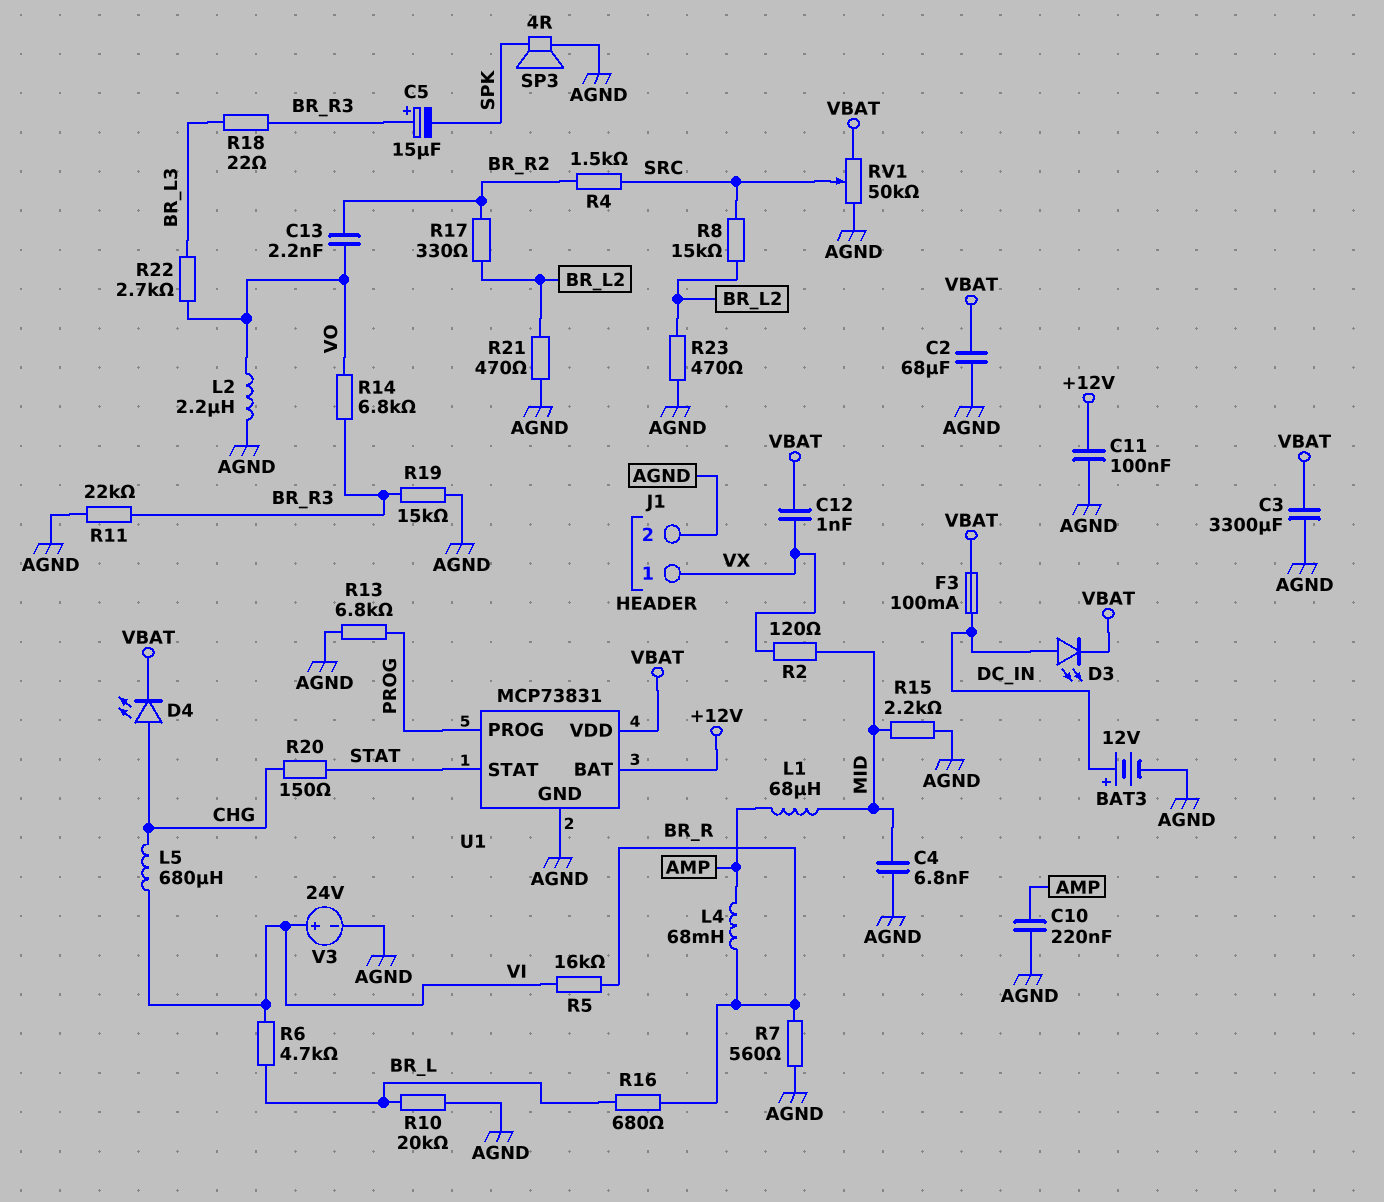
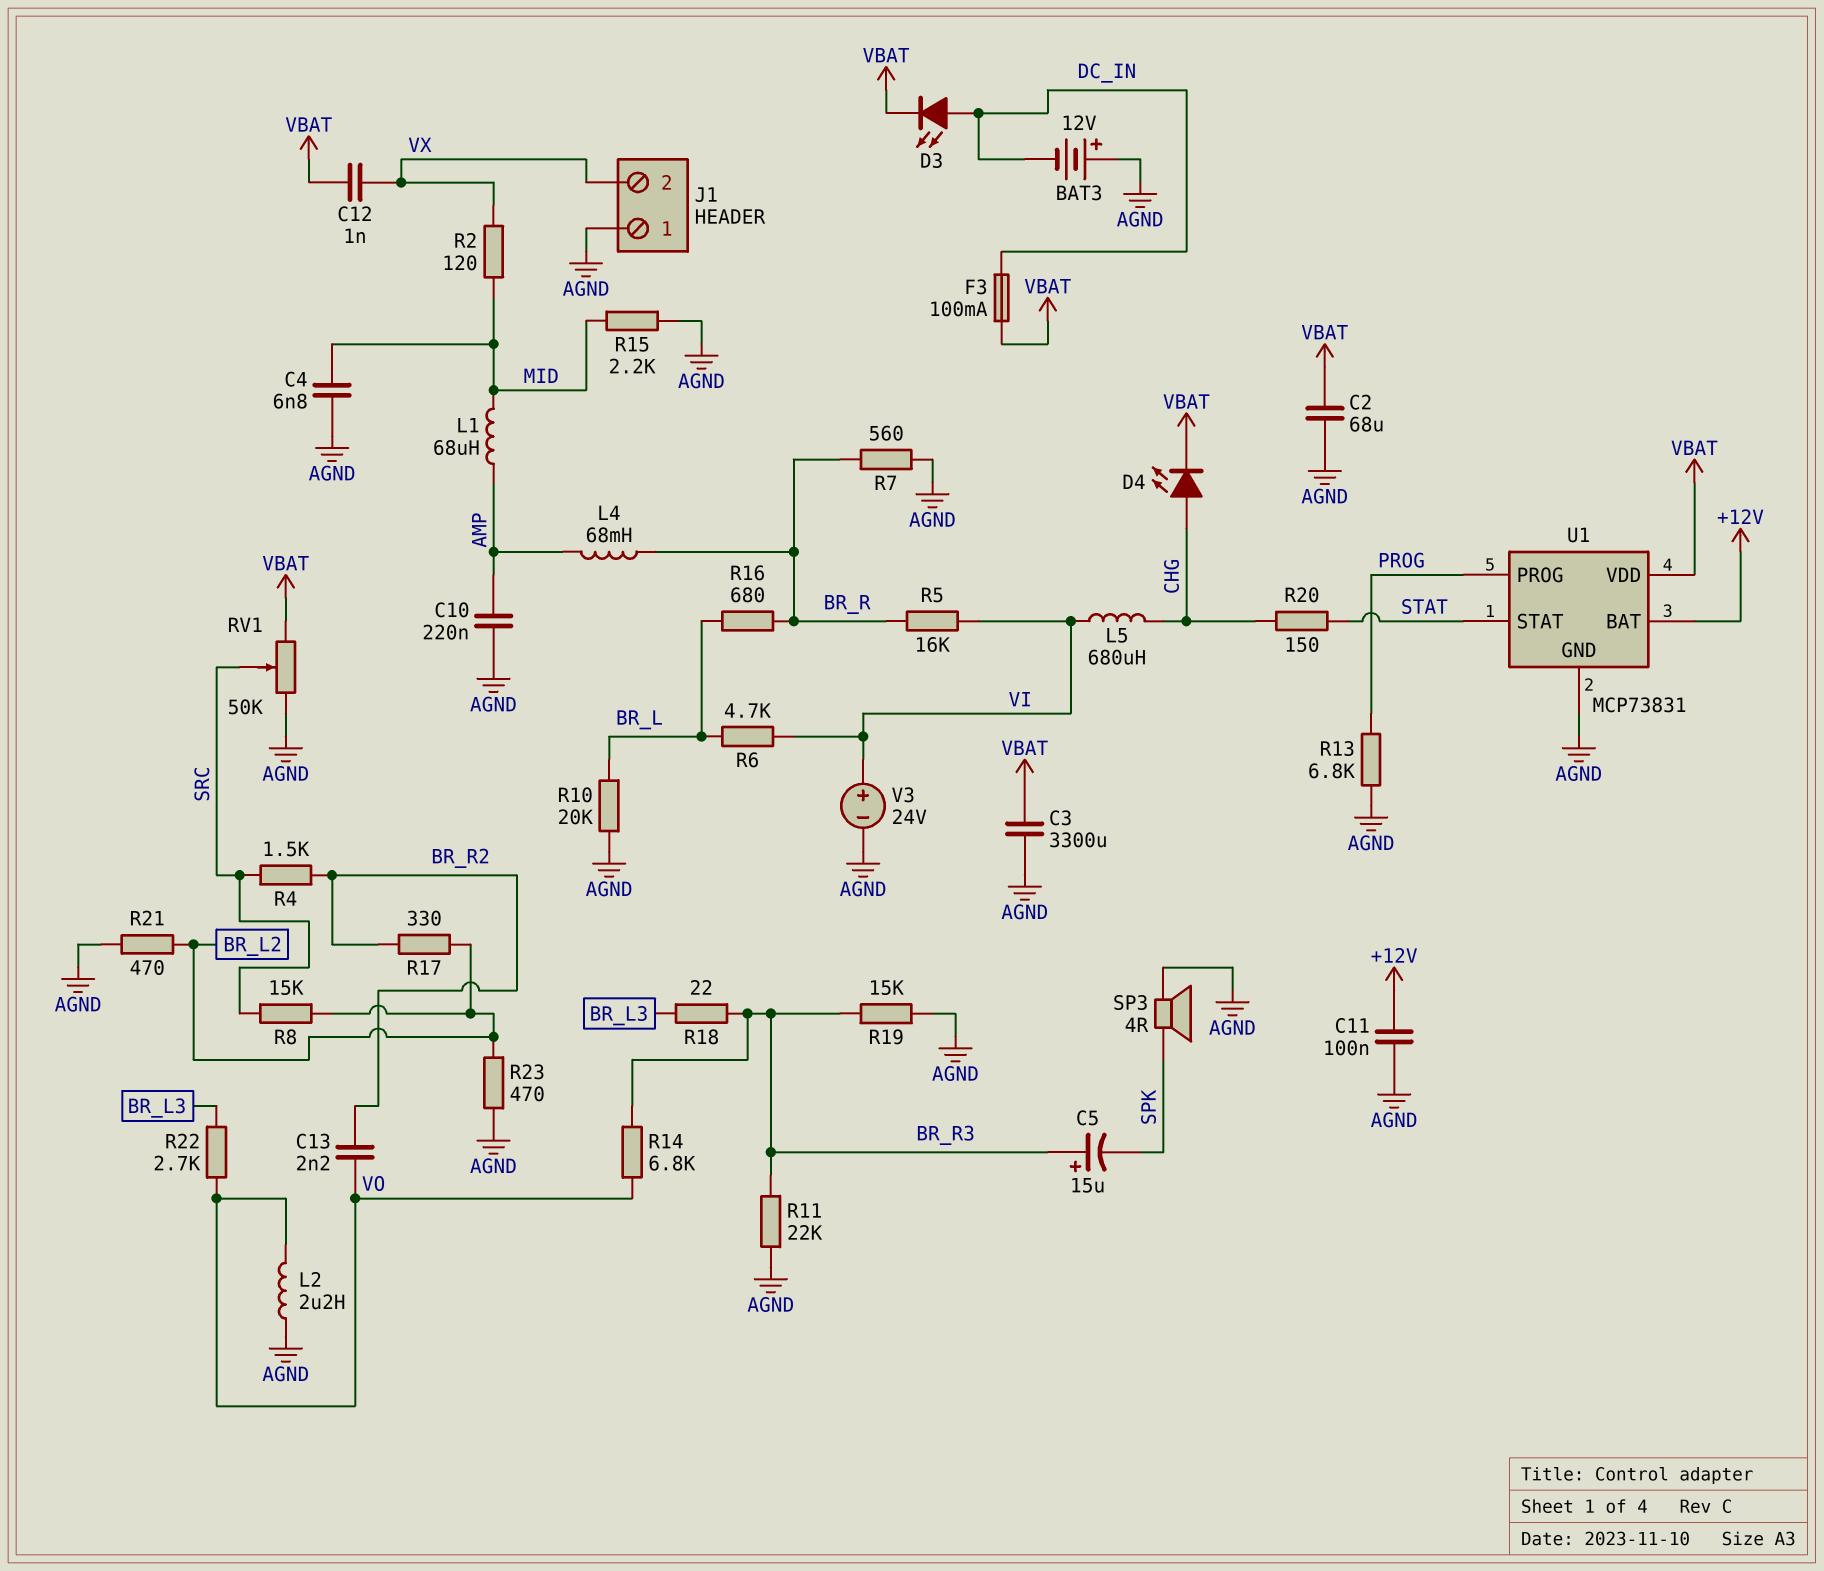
BAT3: 12V (plus DC_IN, minus AGND) -> 12V (plus AGND, minus DC_IN)
J1 pin 1: VX -> AGND
J1 pin 2: AGND -> VX

